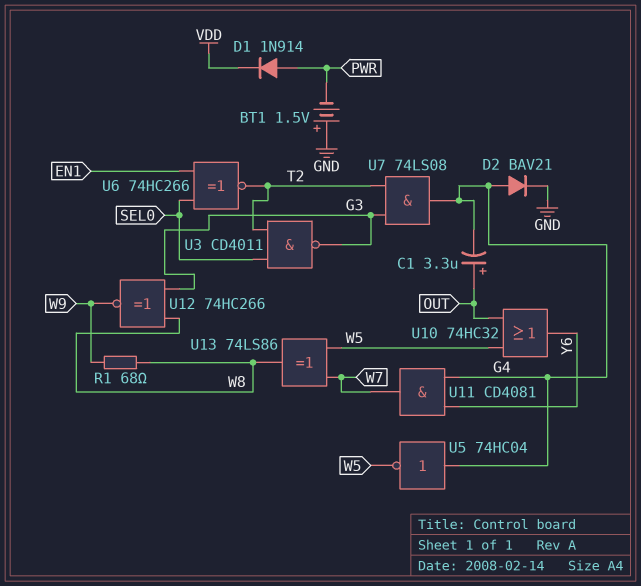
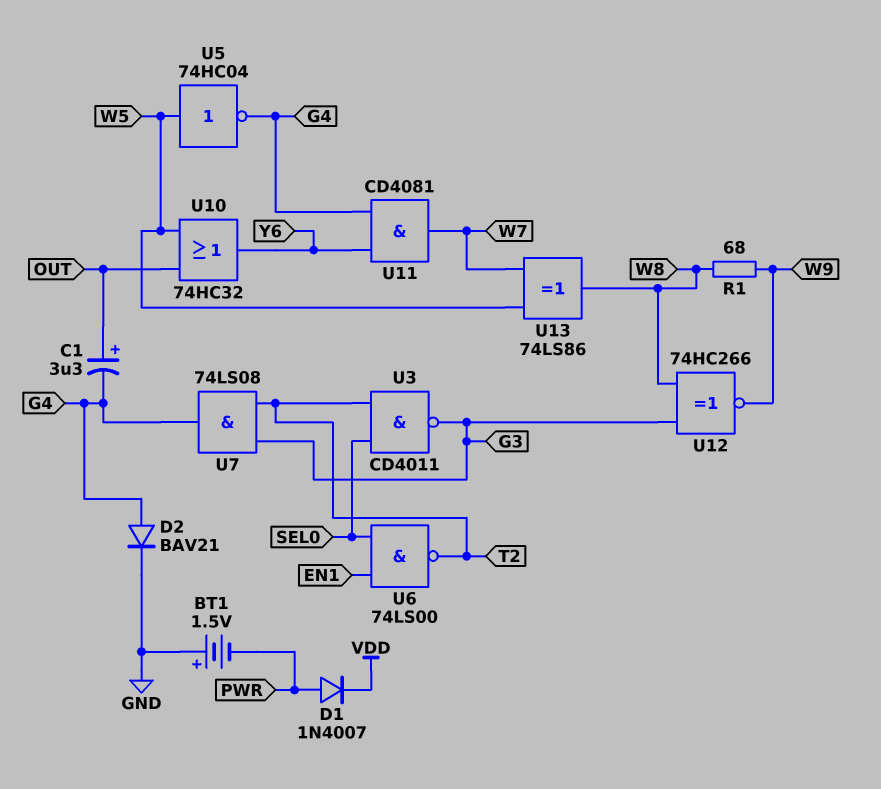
D1: diode 1N914 (A PWR, K VDD) -> diode 1N4007 (A PWR, K VDD)
U5: NOT 74HC04 (in G4, out W5) -> NOT 74HC04 (in W5, out G4)
U6: XNOR 74HC266 (in EN1, in SEL0, out T2) -> NAND 74LS00 (in EN1, in SEL0, out T2)

